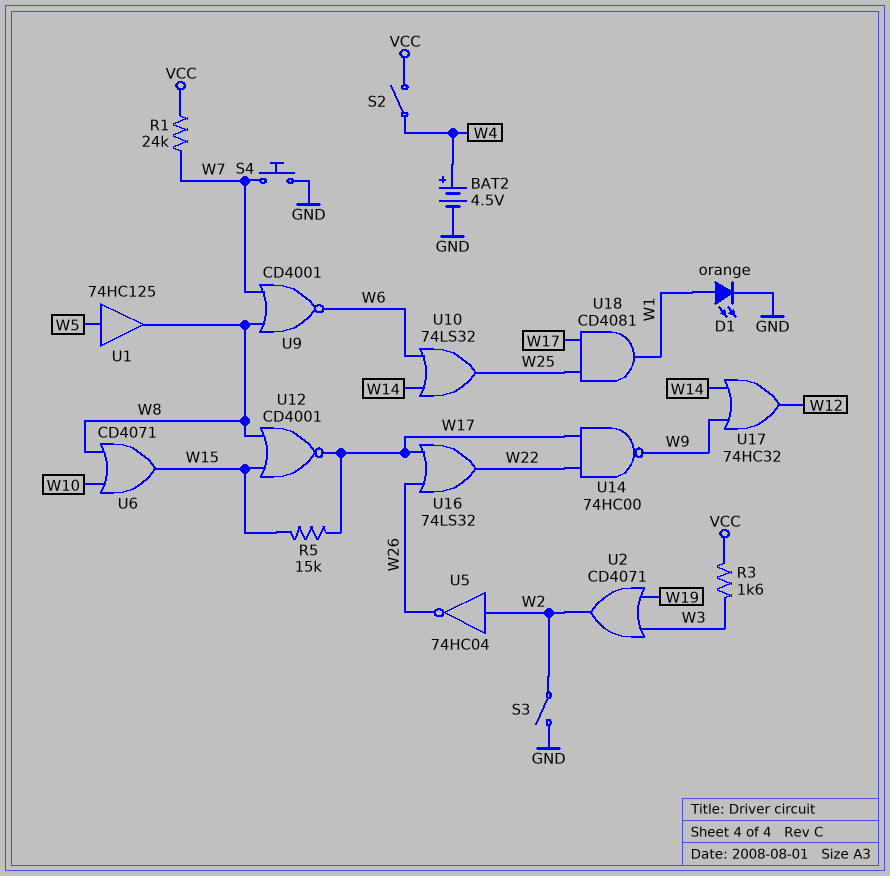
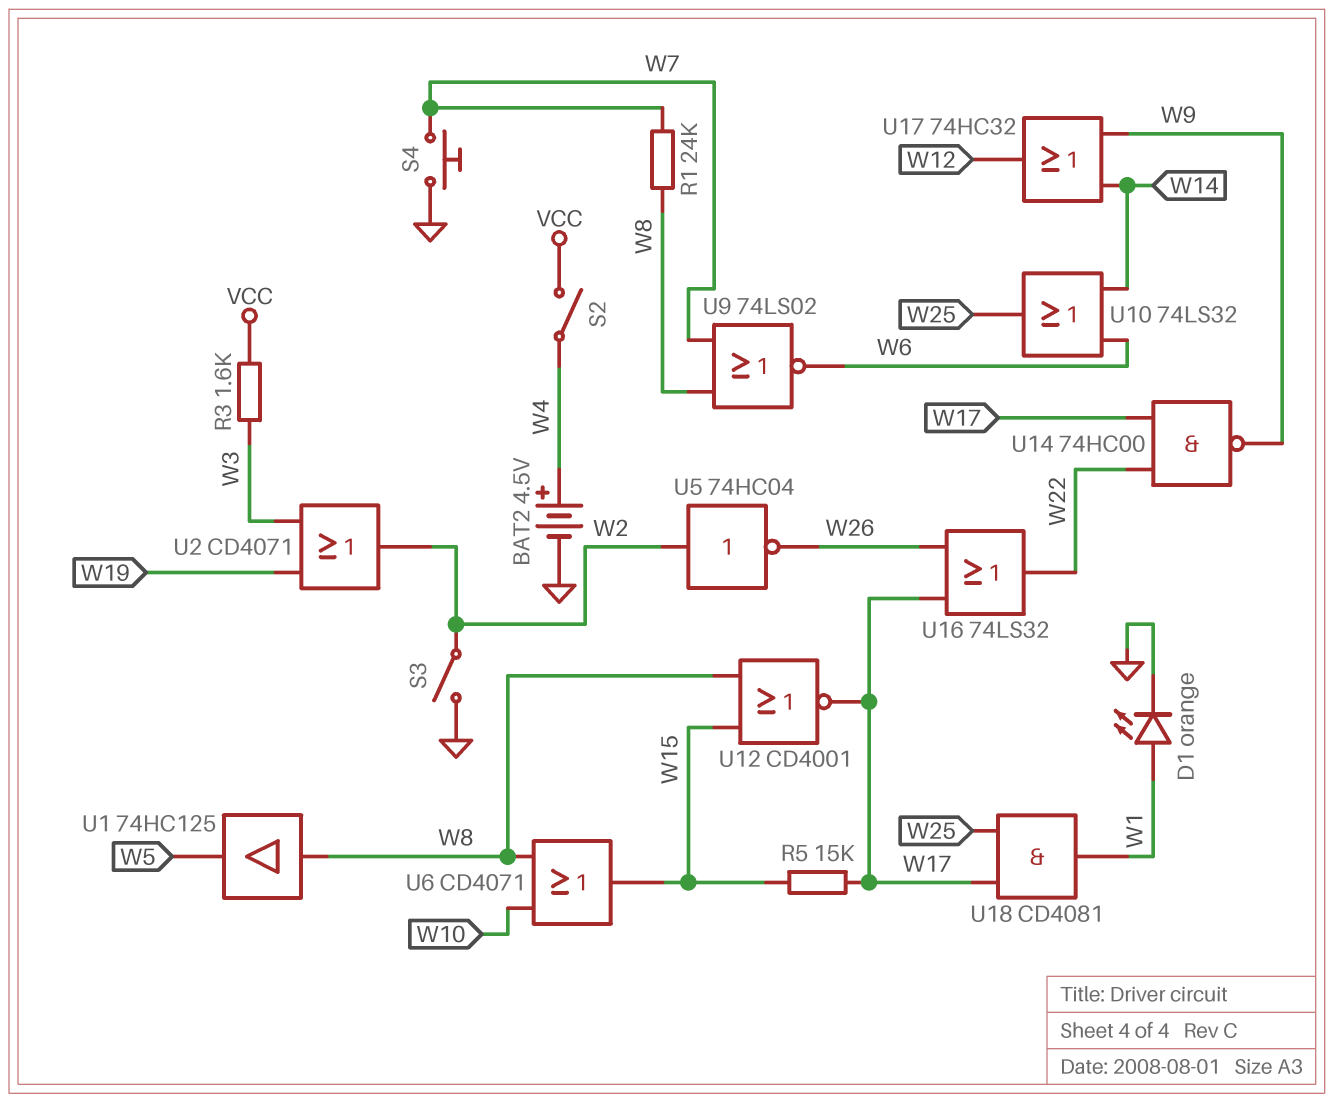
R1: 24k (VCC, W7) -> 24k (W7, W8)
U1: buffer 74HC125 (in W5, out W8) -> buffer 74HC125 (in W8, out W5)
U9: NOR CD4001 (in W7, in W8, out W6) -> NOR 74LS02 (in W7, in W8, out W6)

